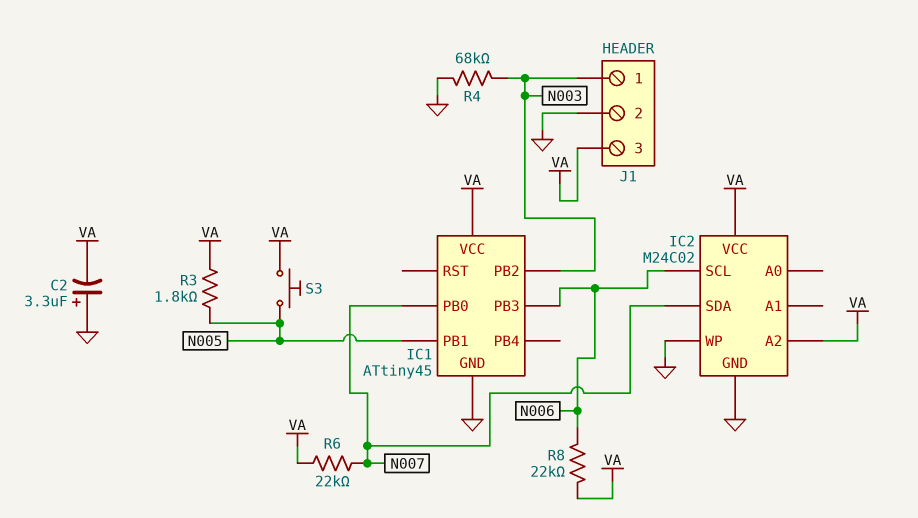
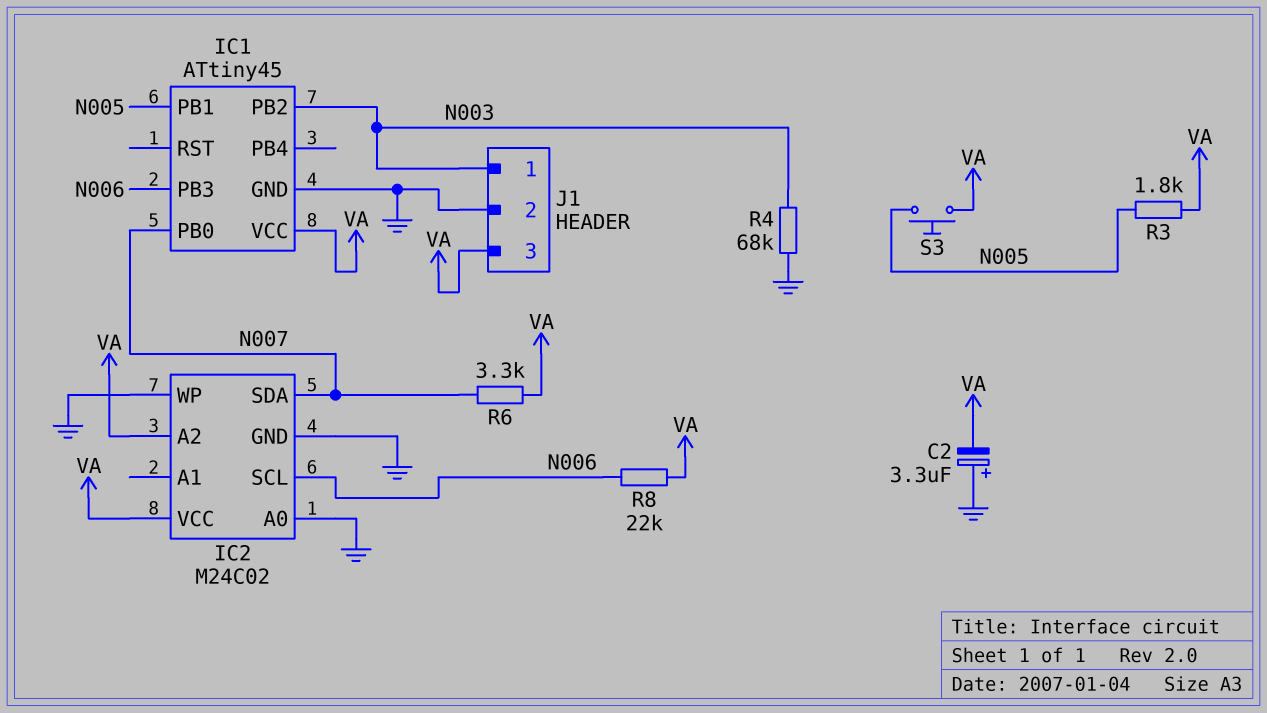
IC2 pin A0: none -> GND
R6: 22k (N007, VA) -> 3.3k (N007, VA)

